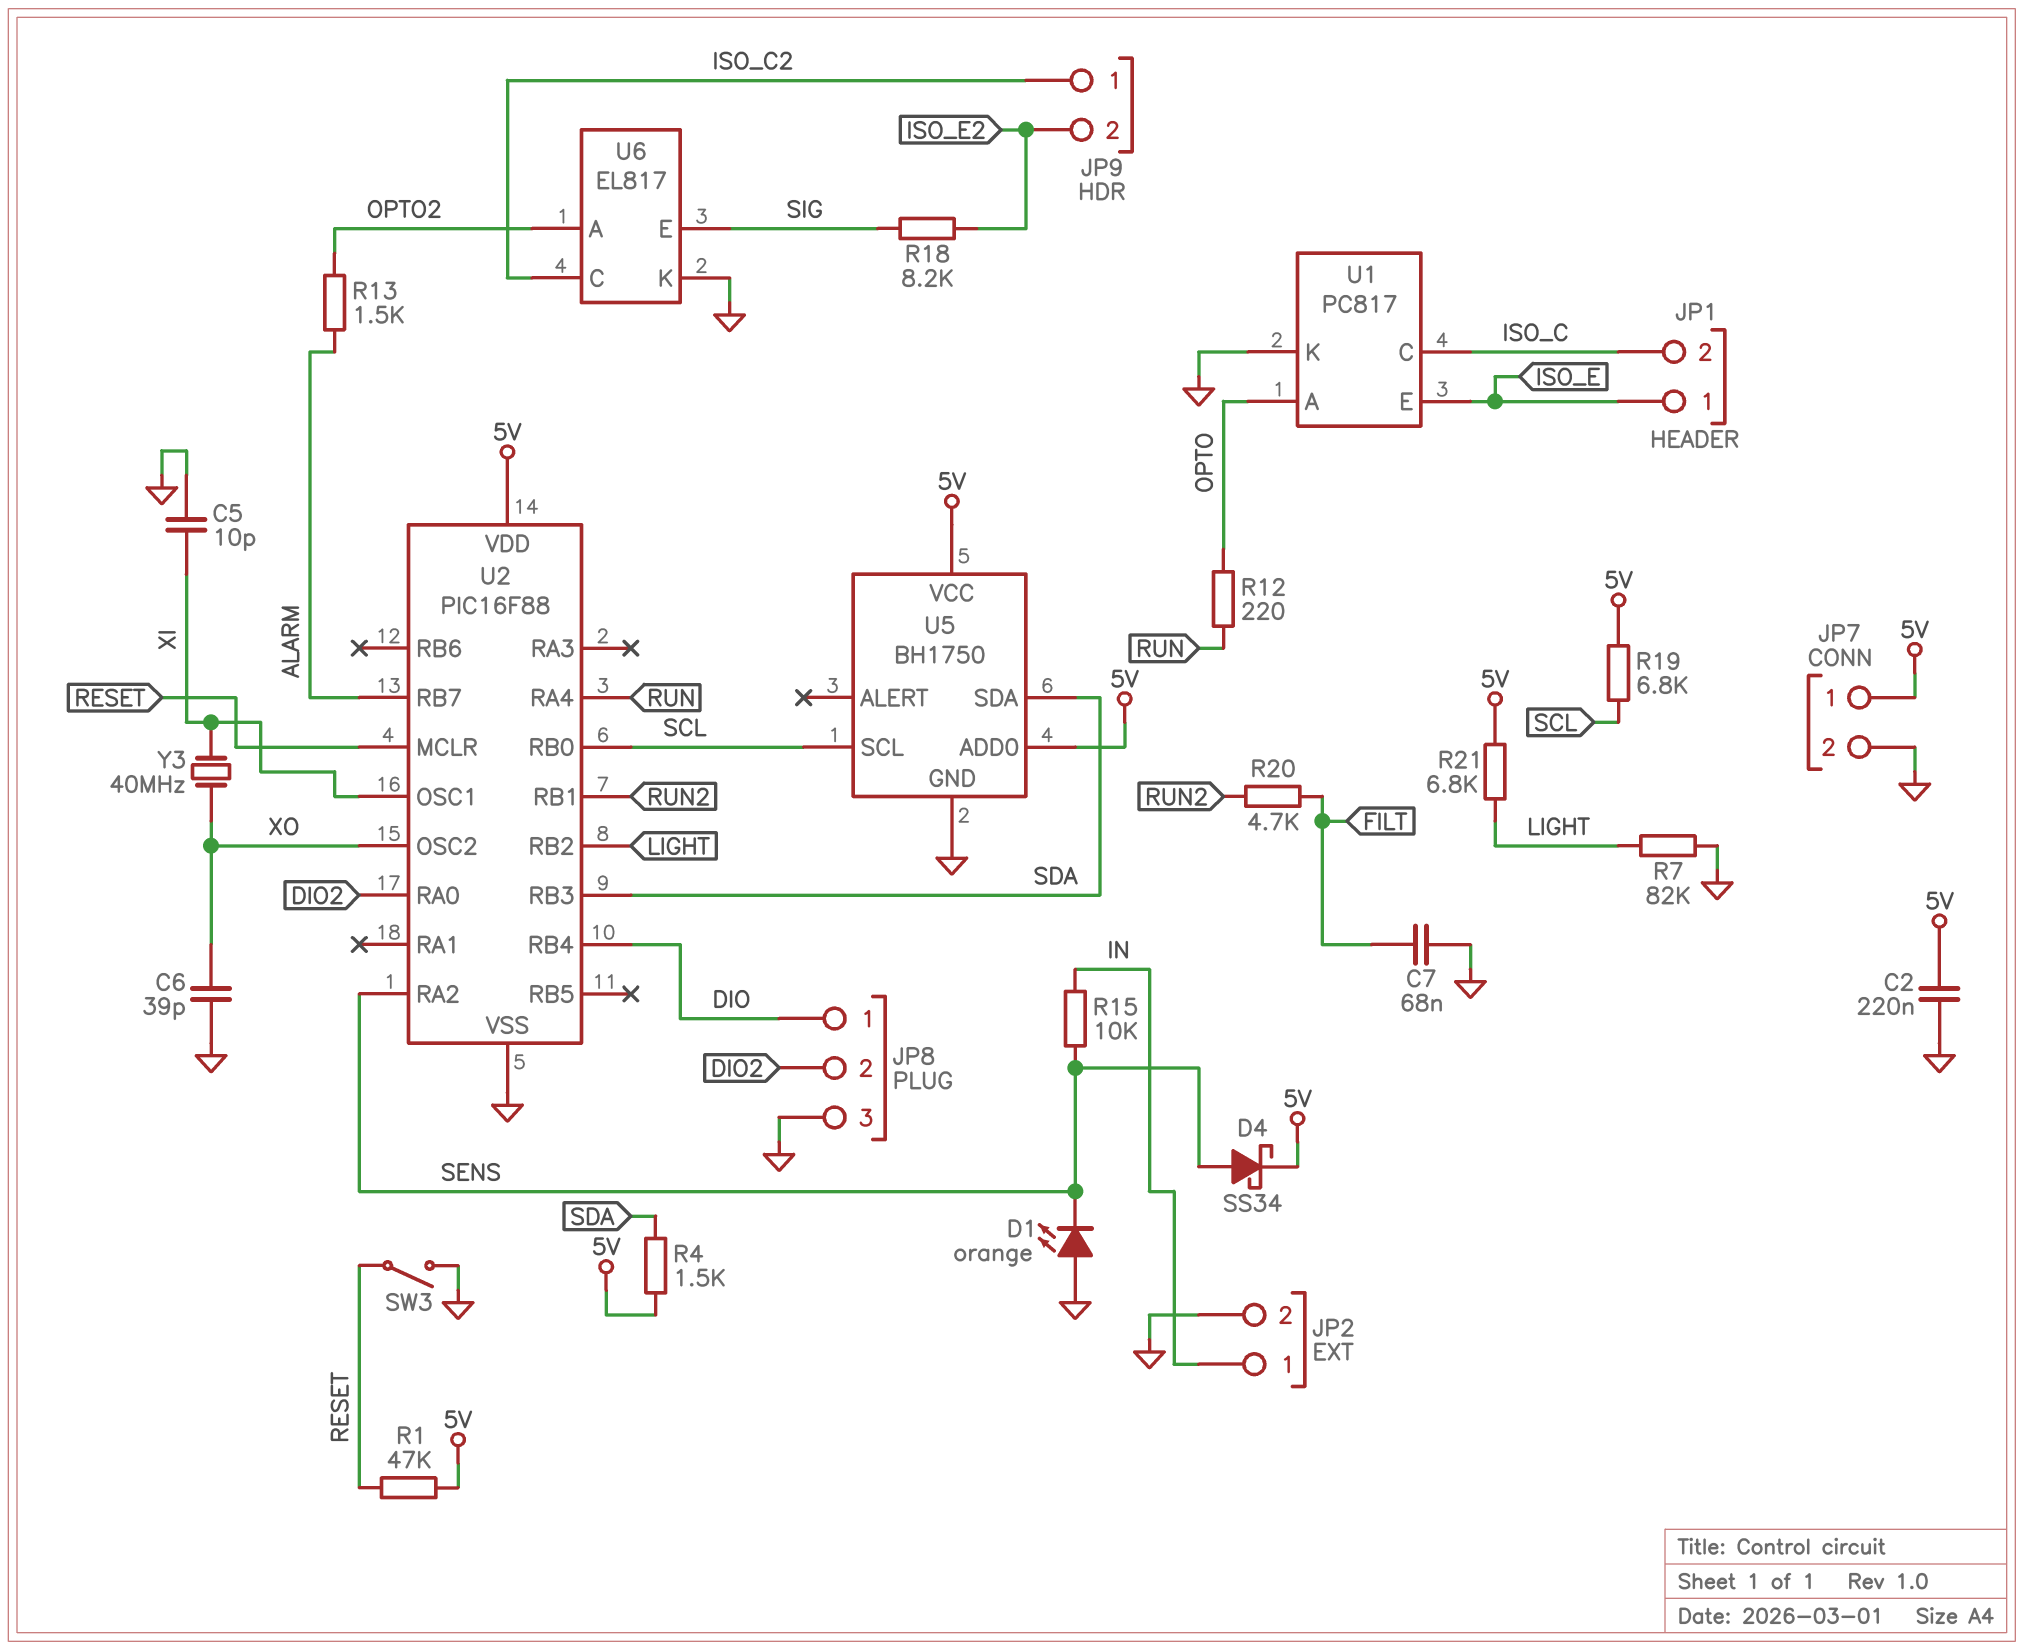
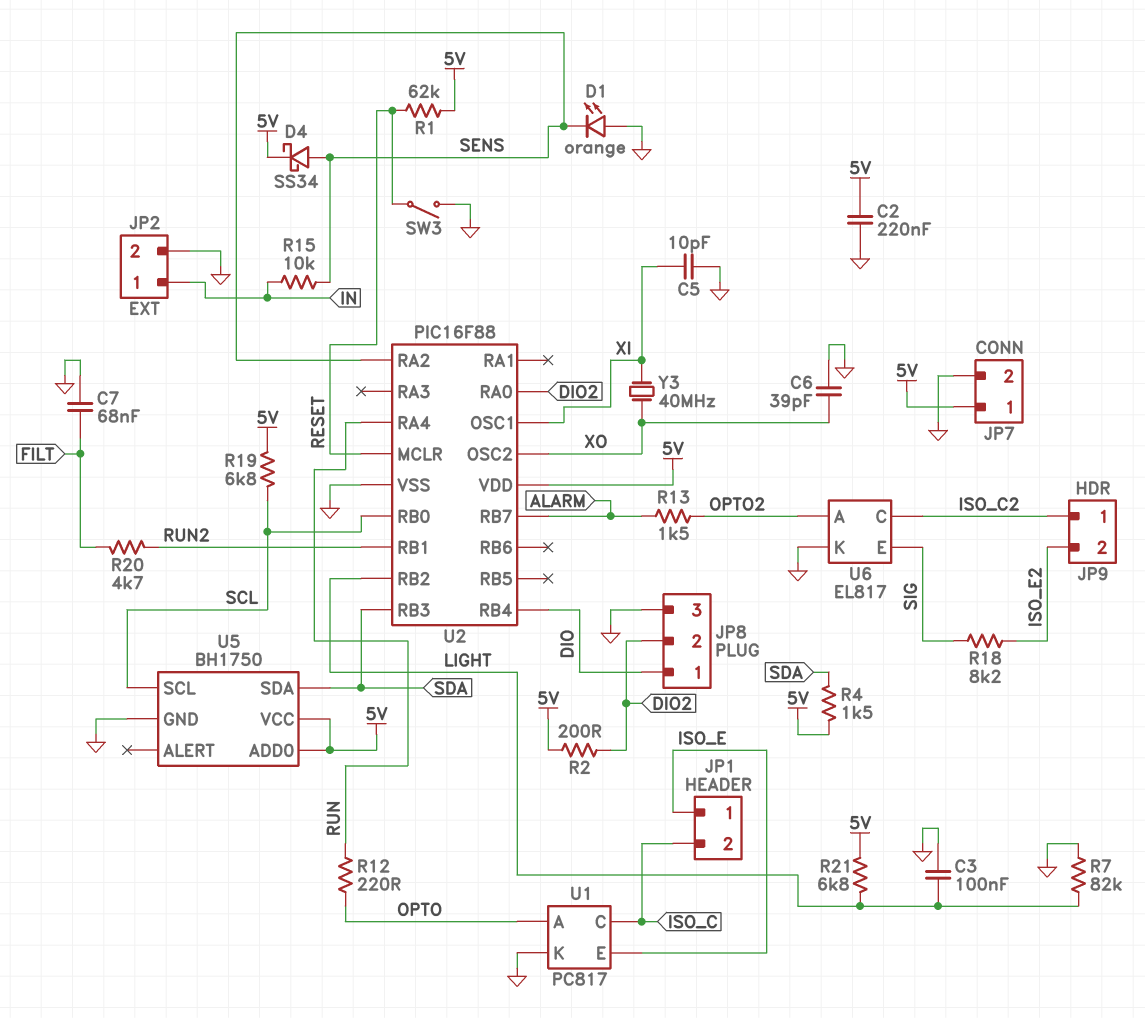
C3: none -> 100nF (GND, LIGHT)
R1: 47k (5V, RESET) -> 62k (5V, RESET)
R2: none -> 200 (5V, DIO2)

